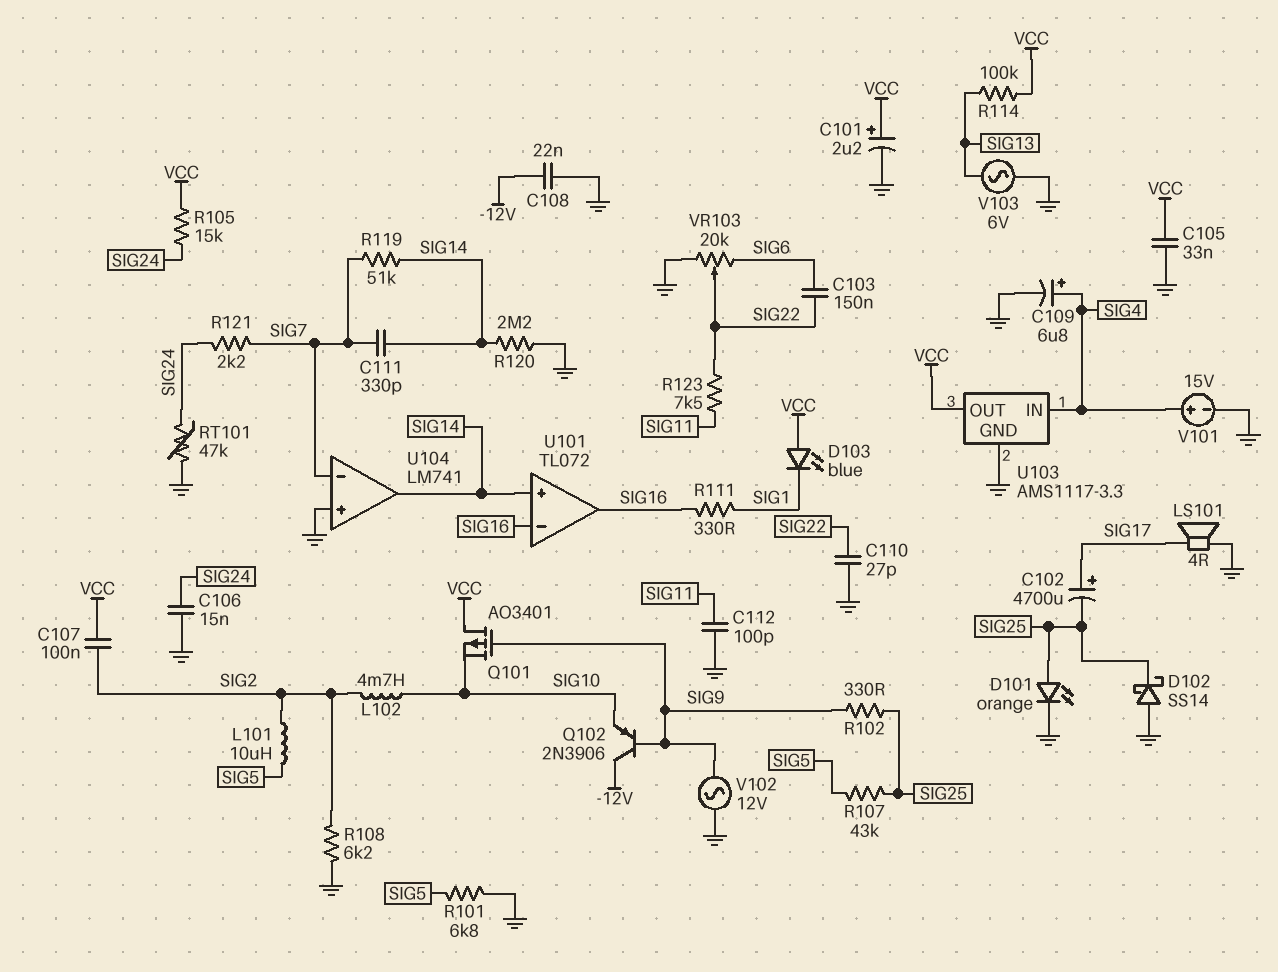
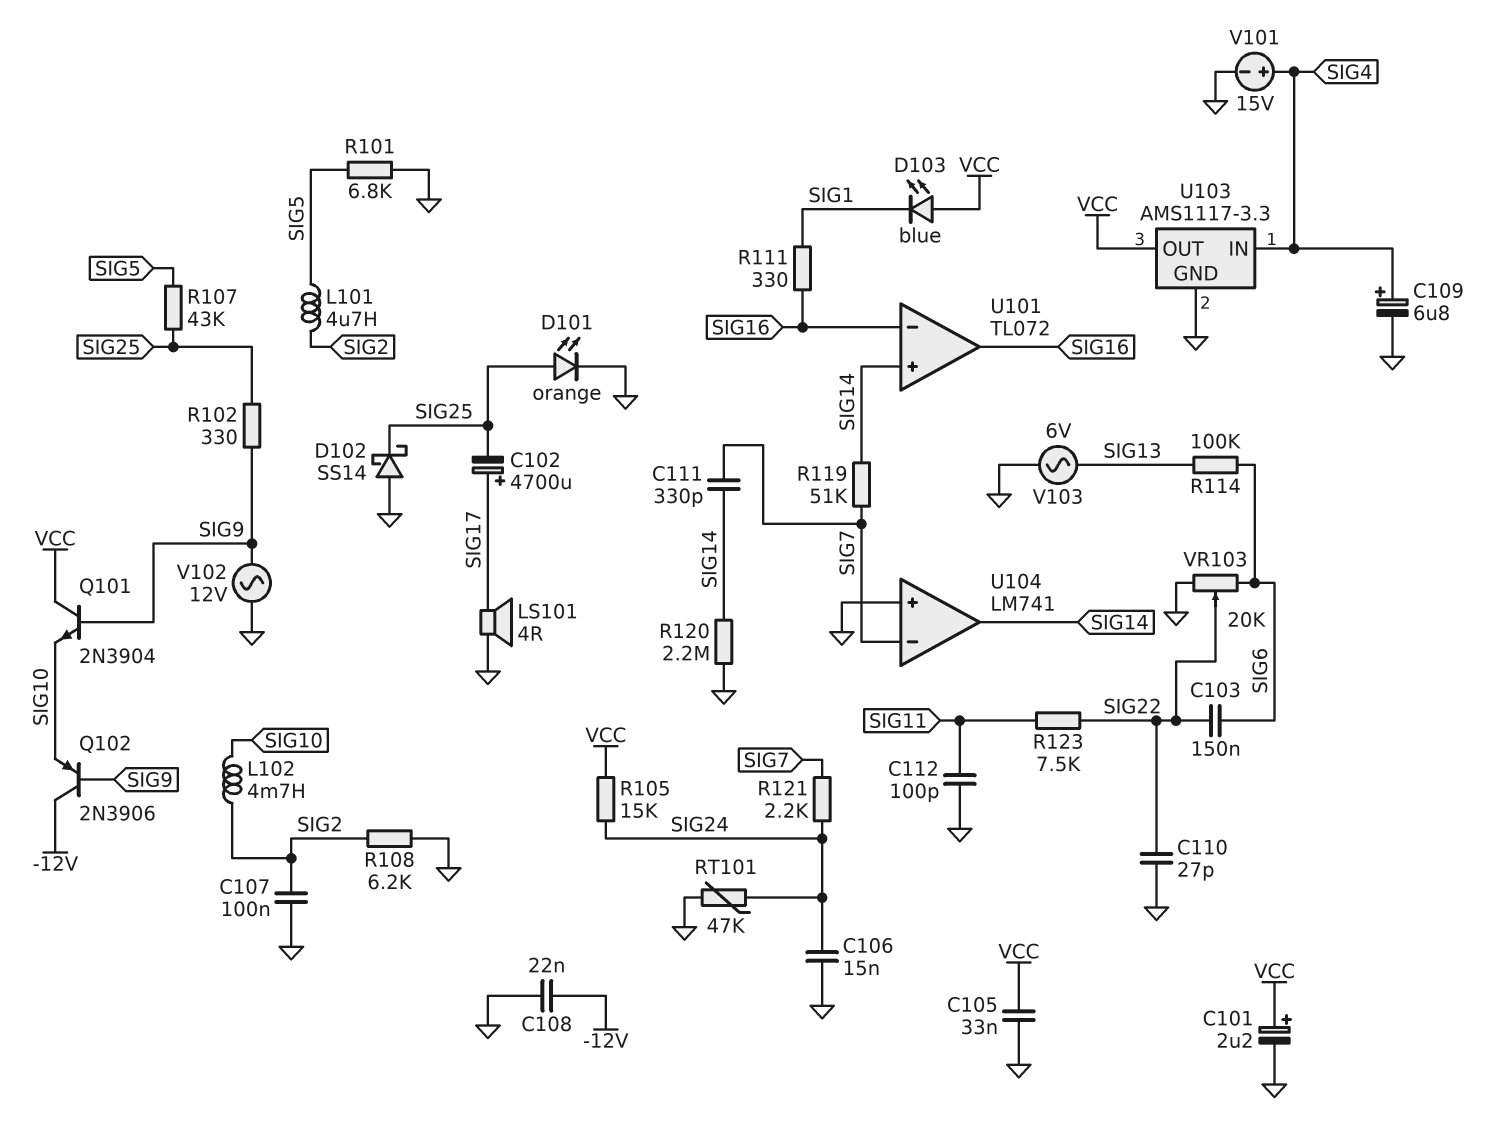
C107: 100nF (SIG2, VCC) -> 100nF (GND, SIG2)
L101: 10uH (SIG2, SIG5) -> 4.7uH (SIG2, SIG5)
Q101: PMOS AO3401 (G SIG9, D VCC, S SIG10) -> NPN 2N3904 (B SIG9, C VCC, E SIG10)
R114: 100k (SIG13, VCC) -> 100k (SIG6, SIG13)

